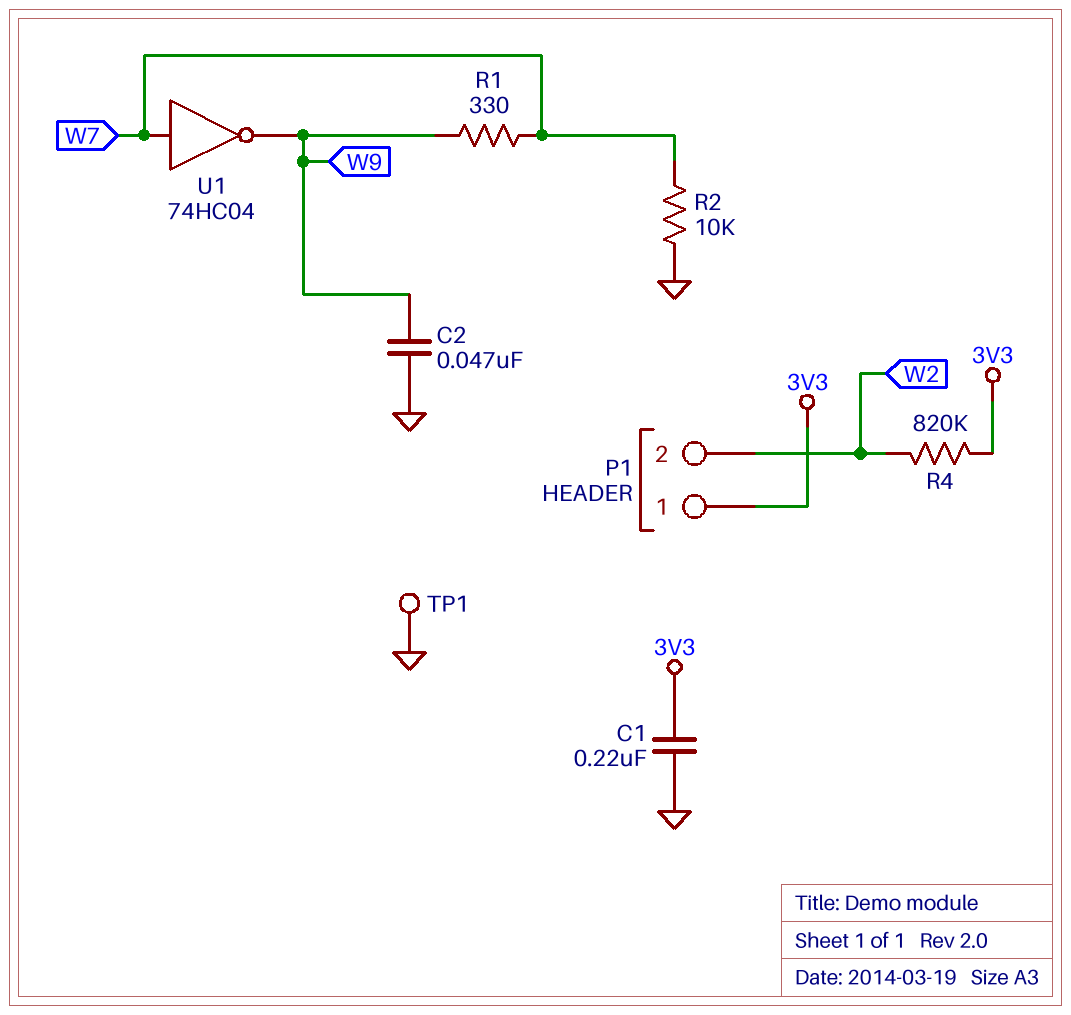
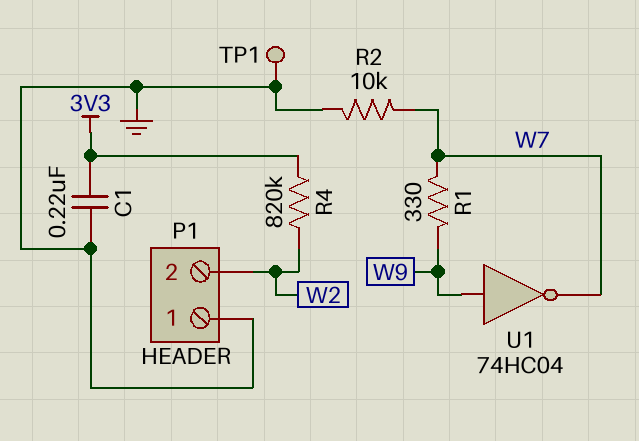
C2: 47nF (GND, W9) -> none
P1 pin 1: 3V3 -> GND
U1: NOT 74HC04 (in W7, out W9) -> NOT 74HC04 (in W9, out W7)

